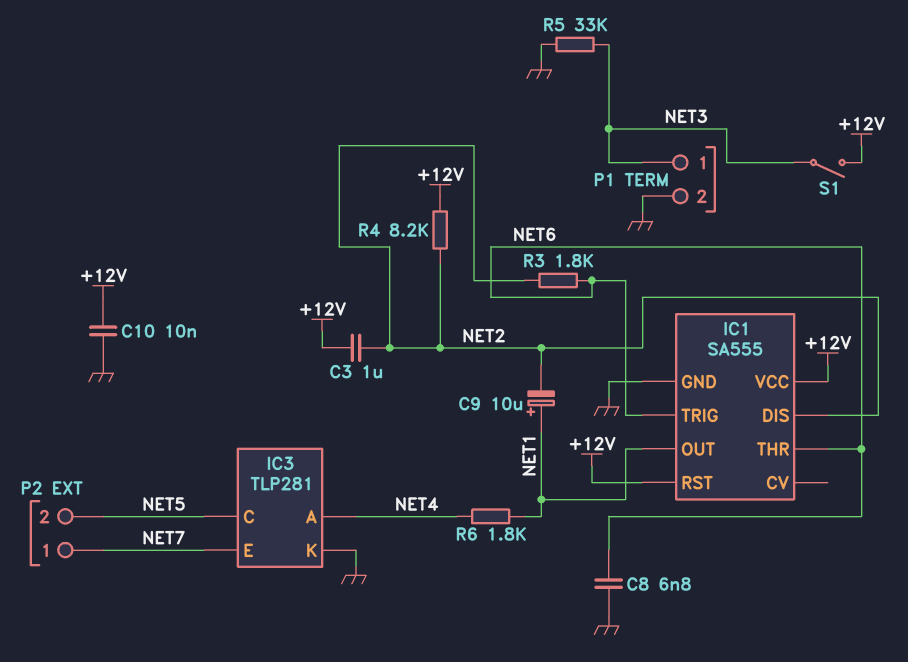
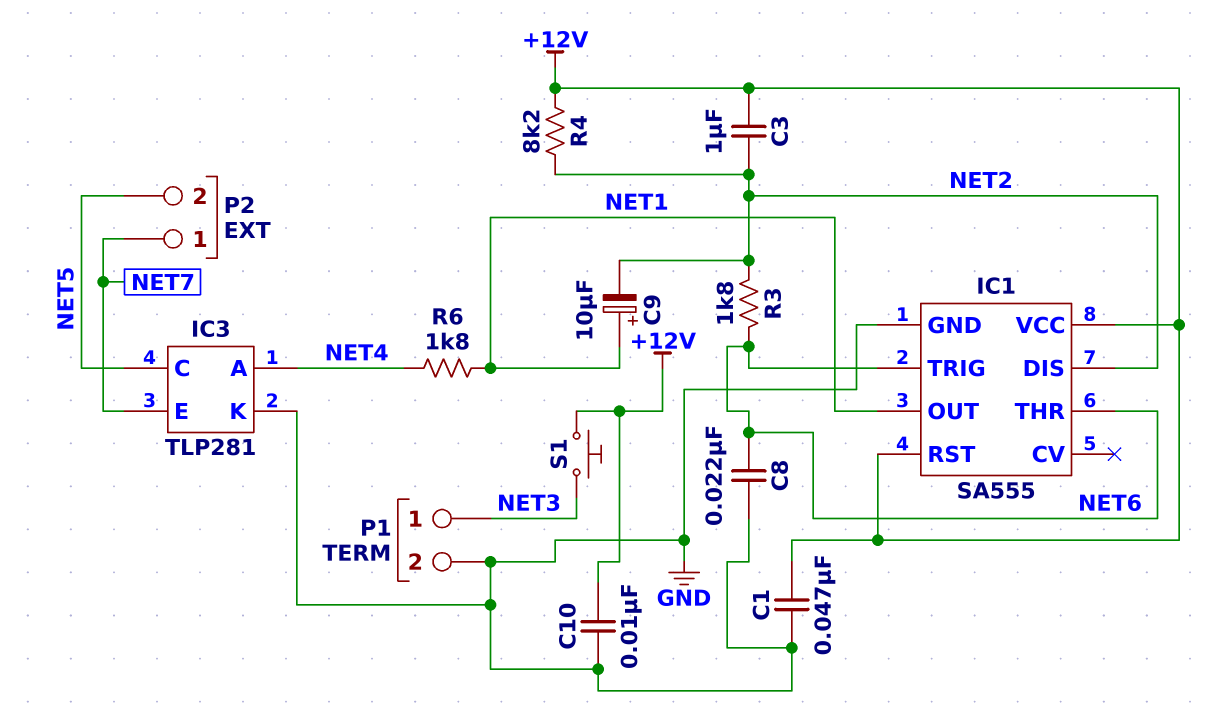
C1: none -> 47nF (+12V, GND)
C8: 6.8nF (GND, NET6) -> 22nF (GND, NET6)
R5: 33k (GND, NET3) -> none
S1: switch (+12V, NET3) -> button (+12V, NET3)

